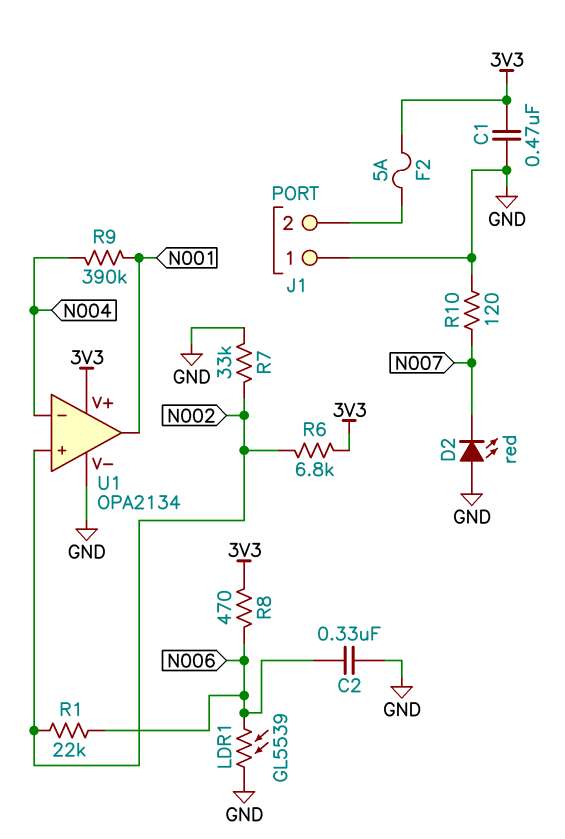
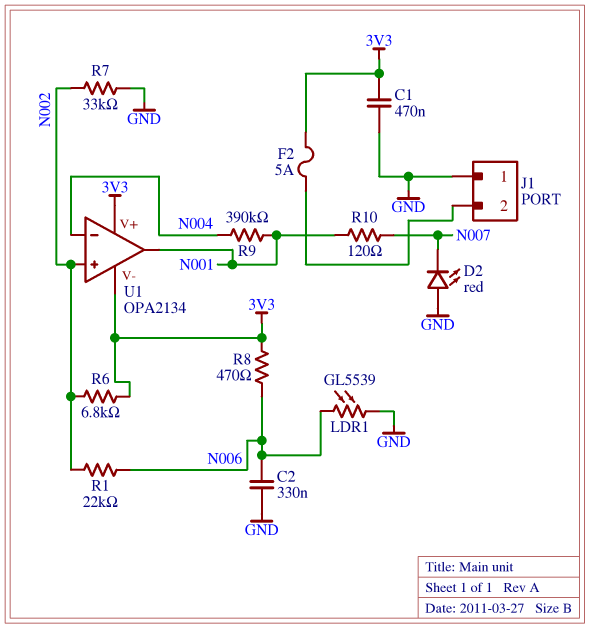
R10: 120 (GND, N007) -> 120 (N001, N007)
U1 pin V-: GND -> 3V3

